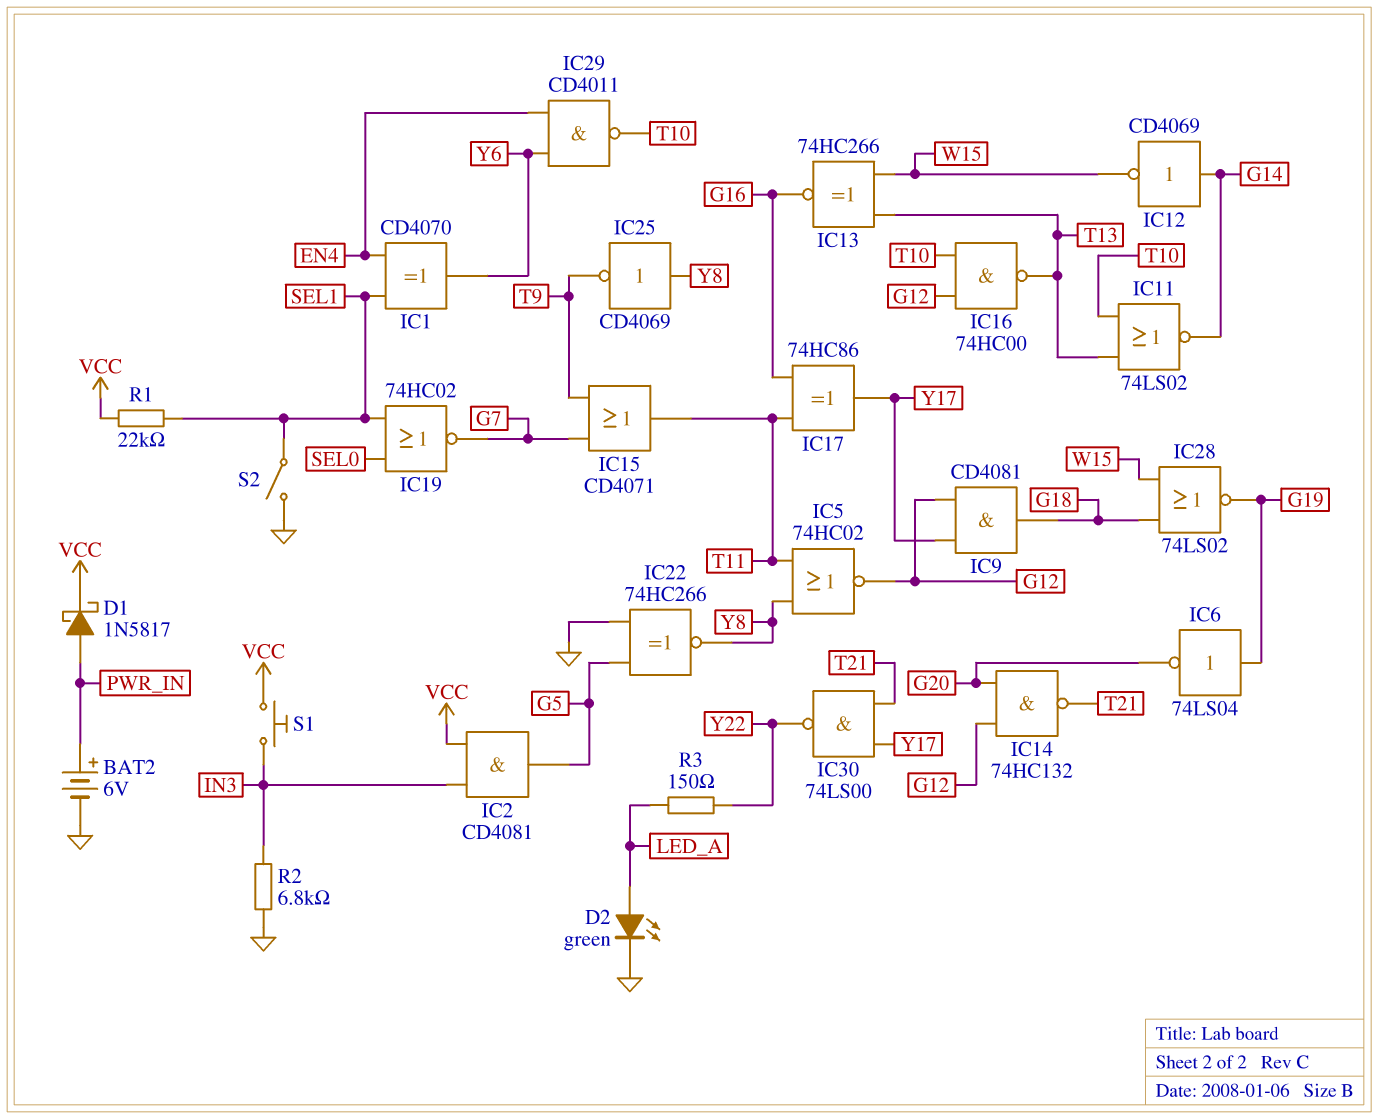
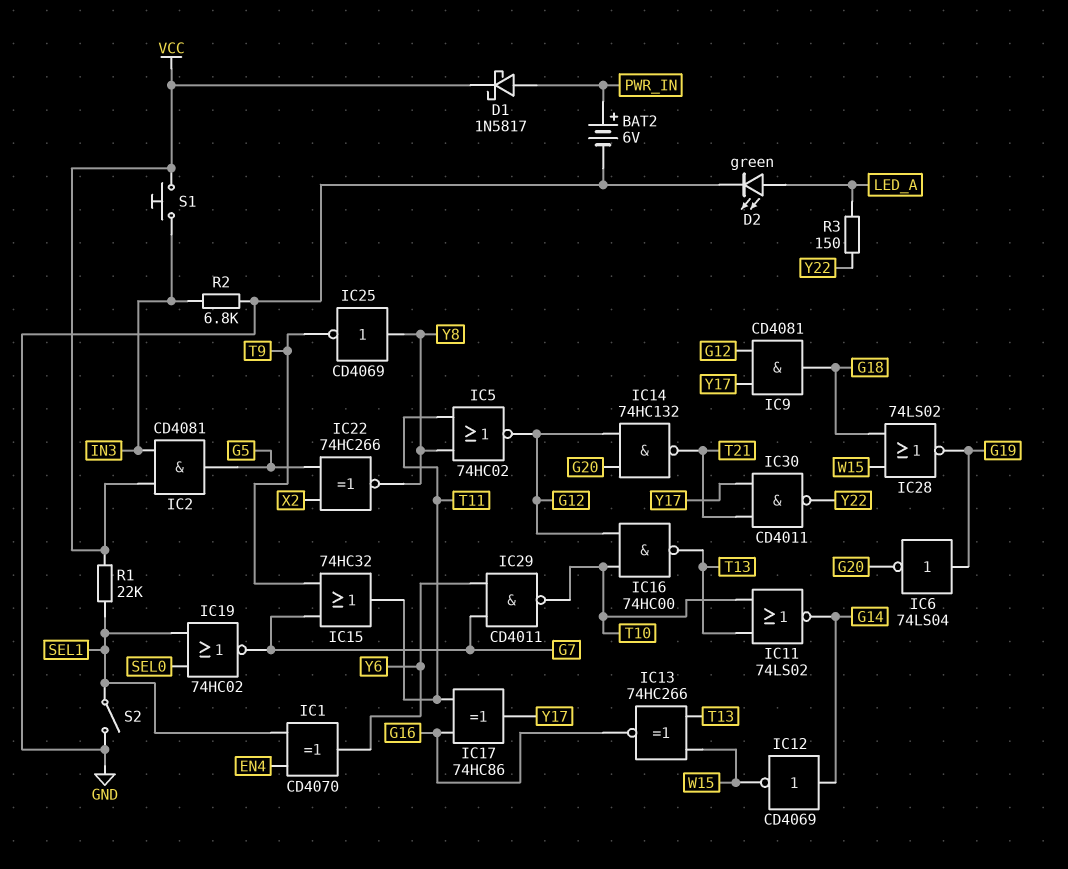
IC15: OR CD4071 (in G7, in T9, out T11) -> OR 74HC32 (in G7, in T9, out T11)
IC22: XNOR 74HC266 (in G5, in GND, out Y8) -> XNOR 74HC266 (in G5, in X2, out Y8)
IC29: NAND CD4011 (in EN4, in Y6, out T10) -> NAND CD4011 (in G7, in Y6, out T10)
IC30: NAND 74LS00 (in T21, in Y17, out Y22) -> NAND CD4011 (in T21, in Y17, out Y22)

